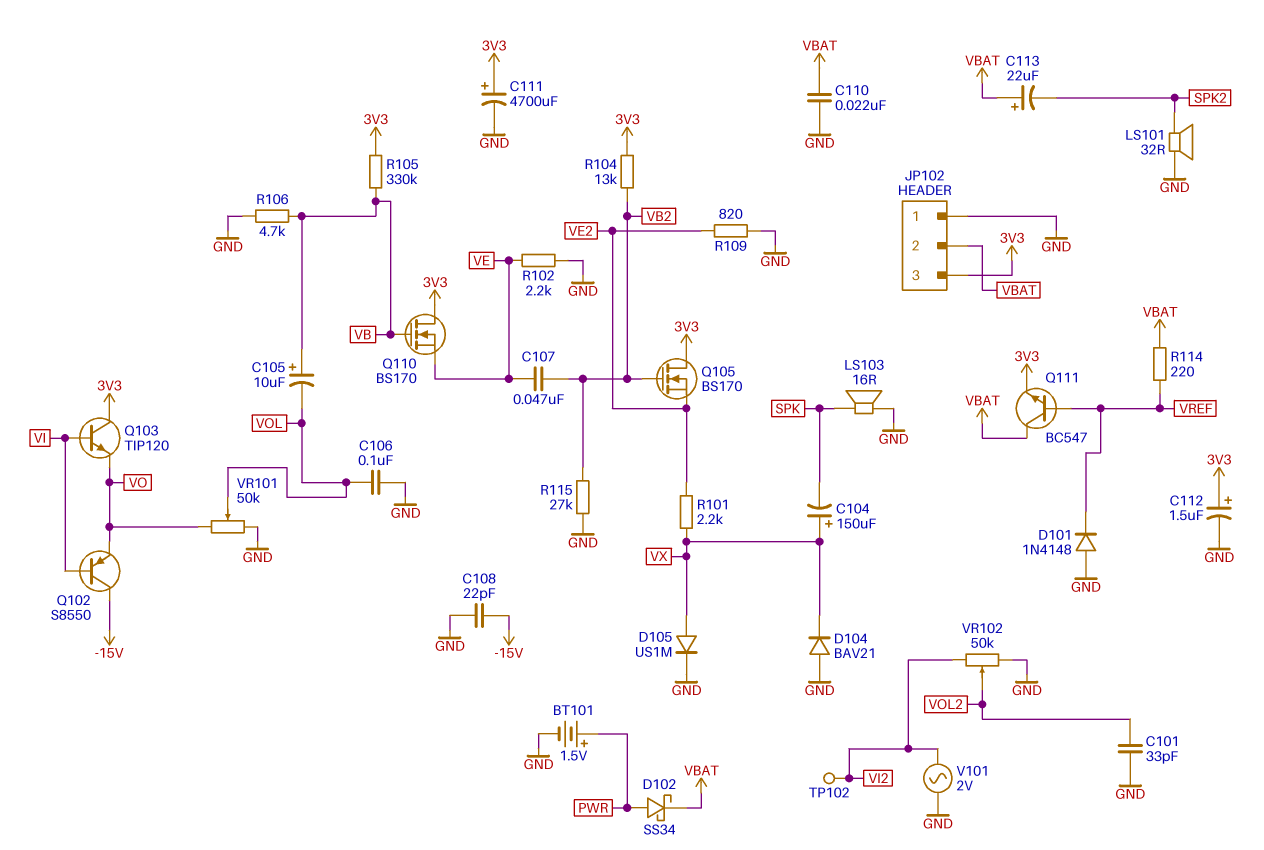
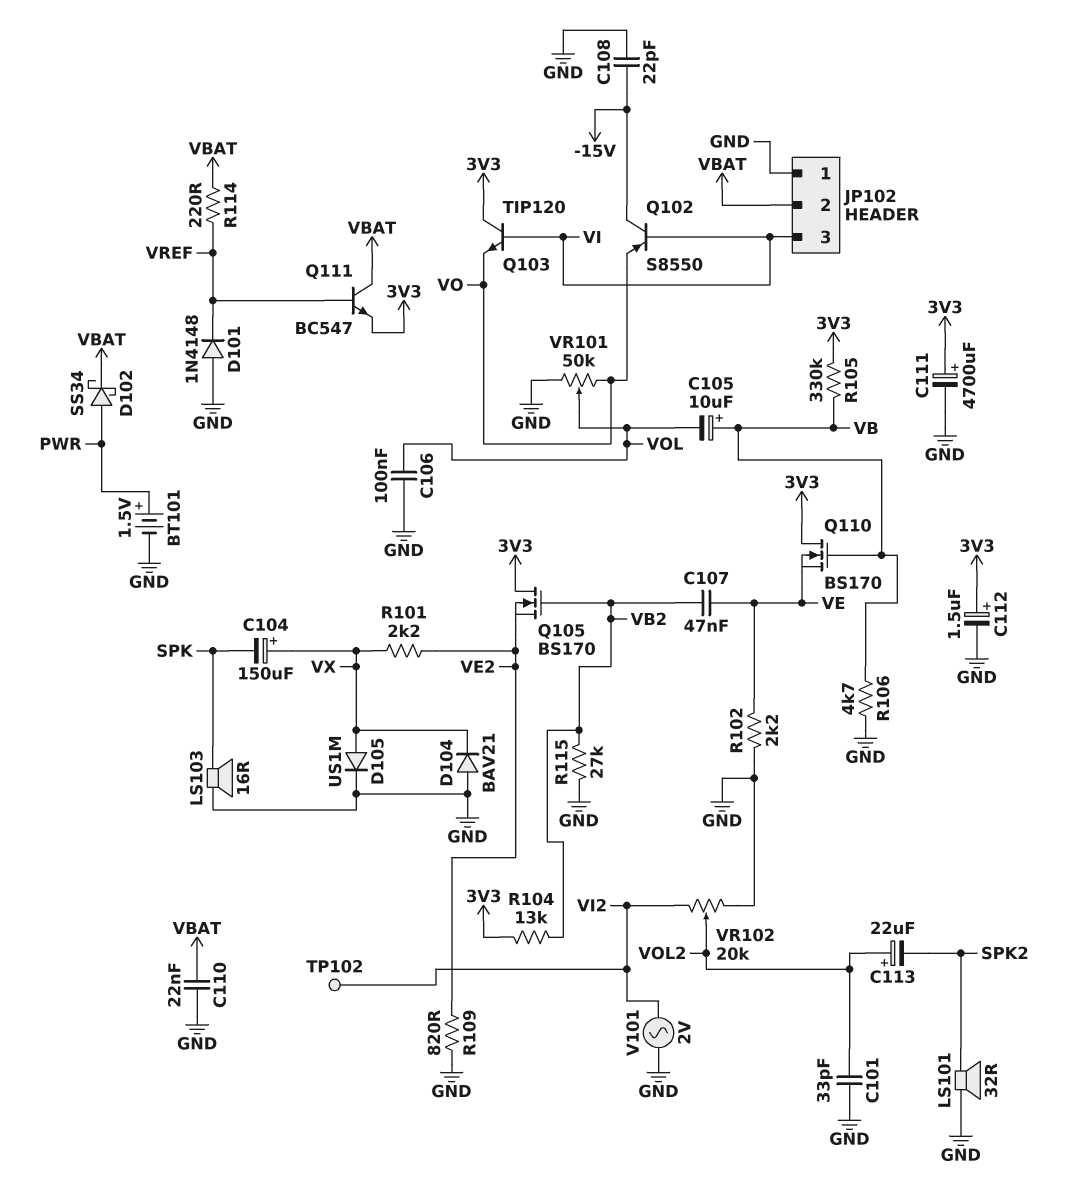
C113: 22uF (plus VBAT, minus SPK2) -> 22uF (plus VOL2, minus SPK2)
JP102 pin 3: 3V3 -> VI
VR102: 50k (GND, VI2, wiper VOL2) -> 20k (GND, VI2, wiper VOL2)

